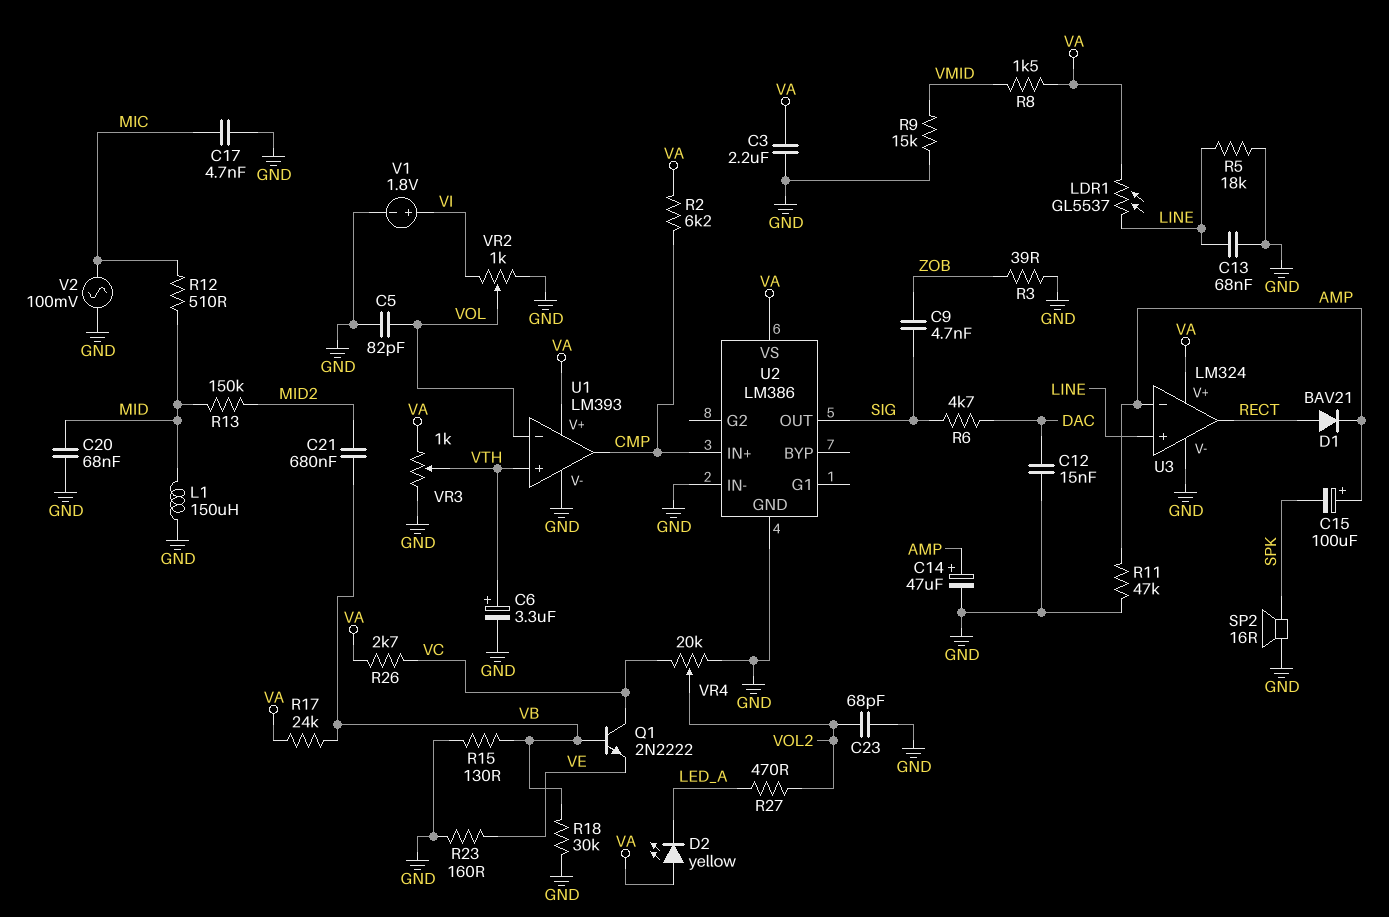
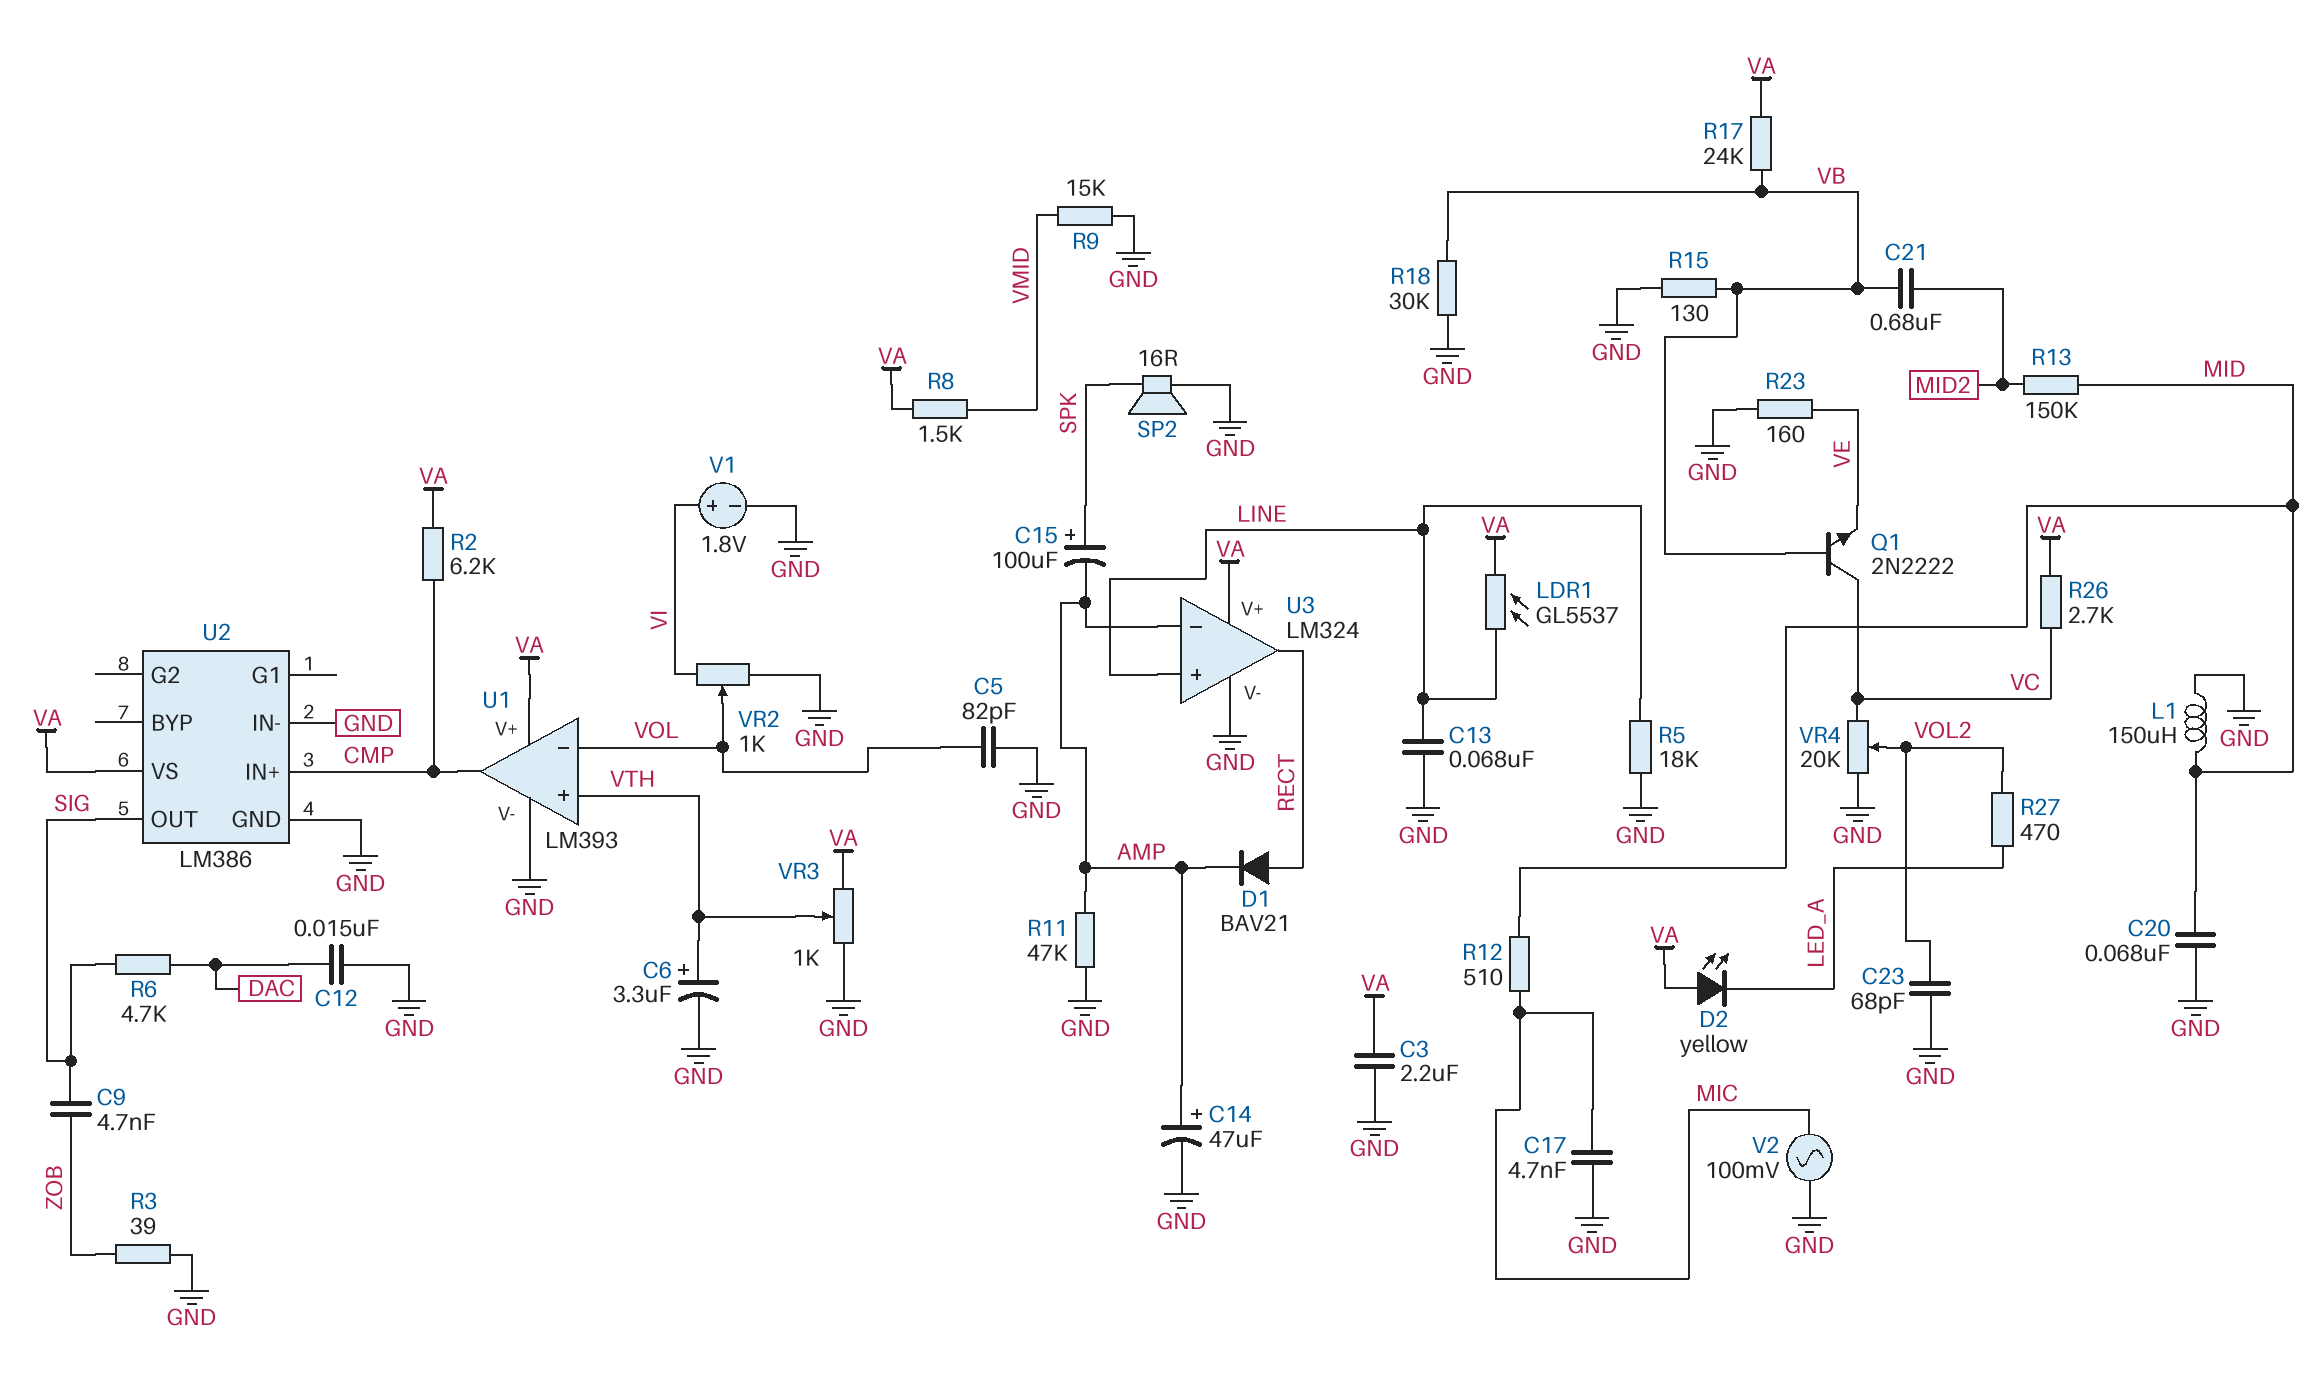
C15: 100uF (plus AMP, minus SPK) -> 100uF (plus SPK, minus AMP)

